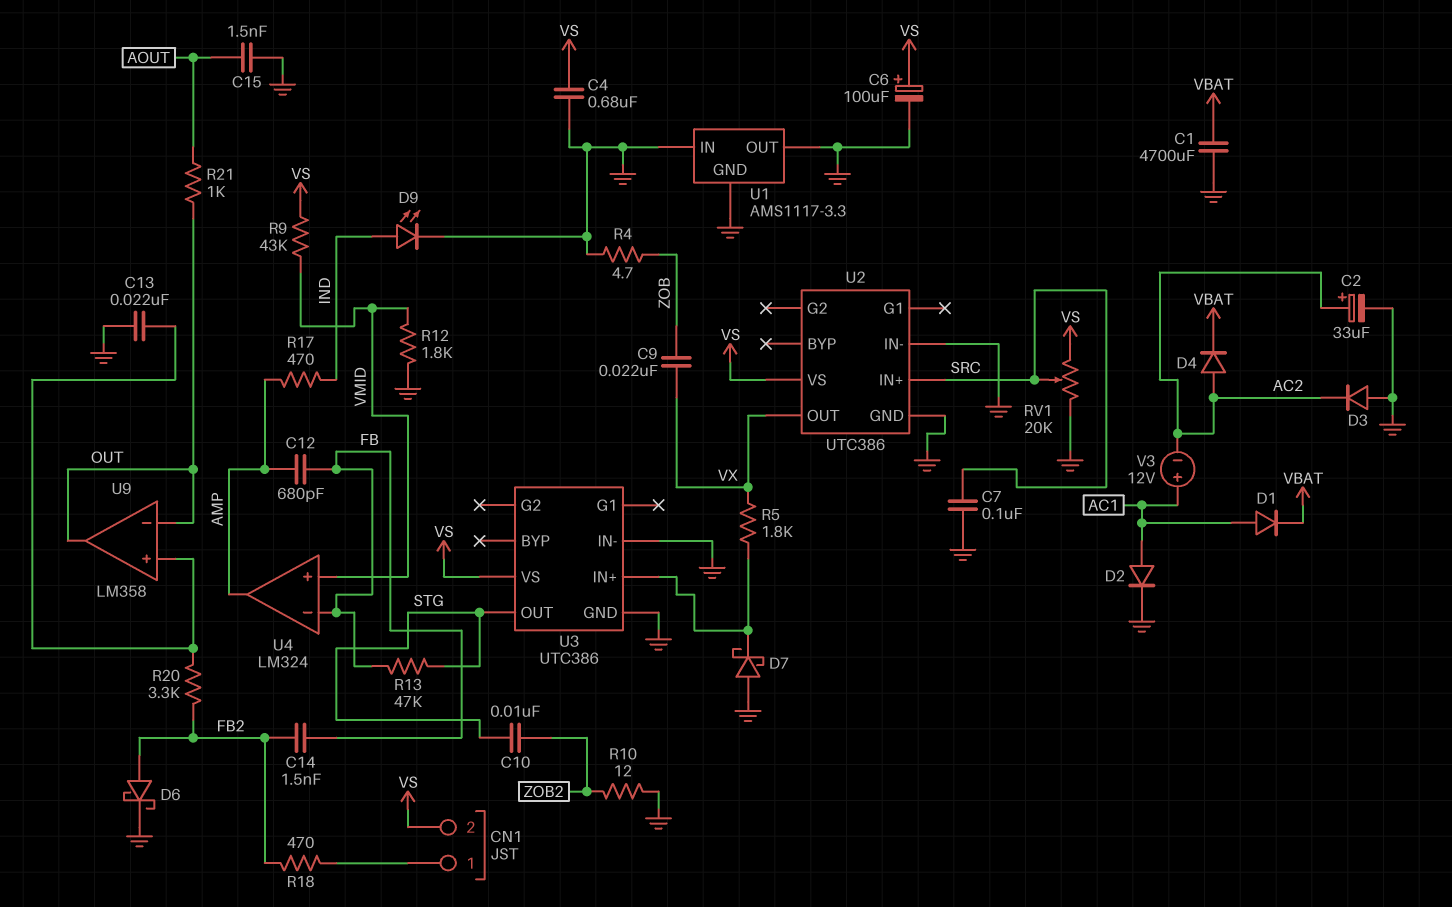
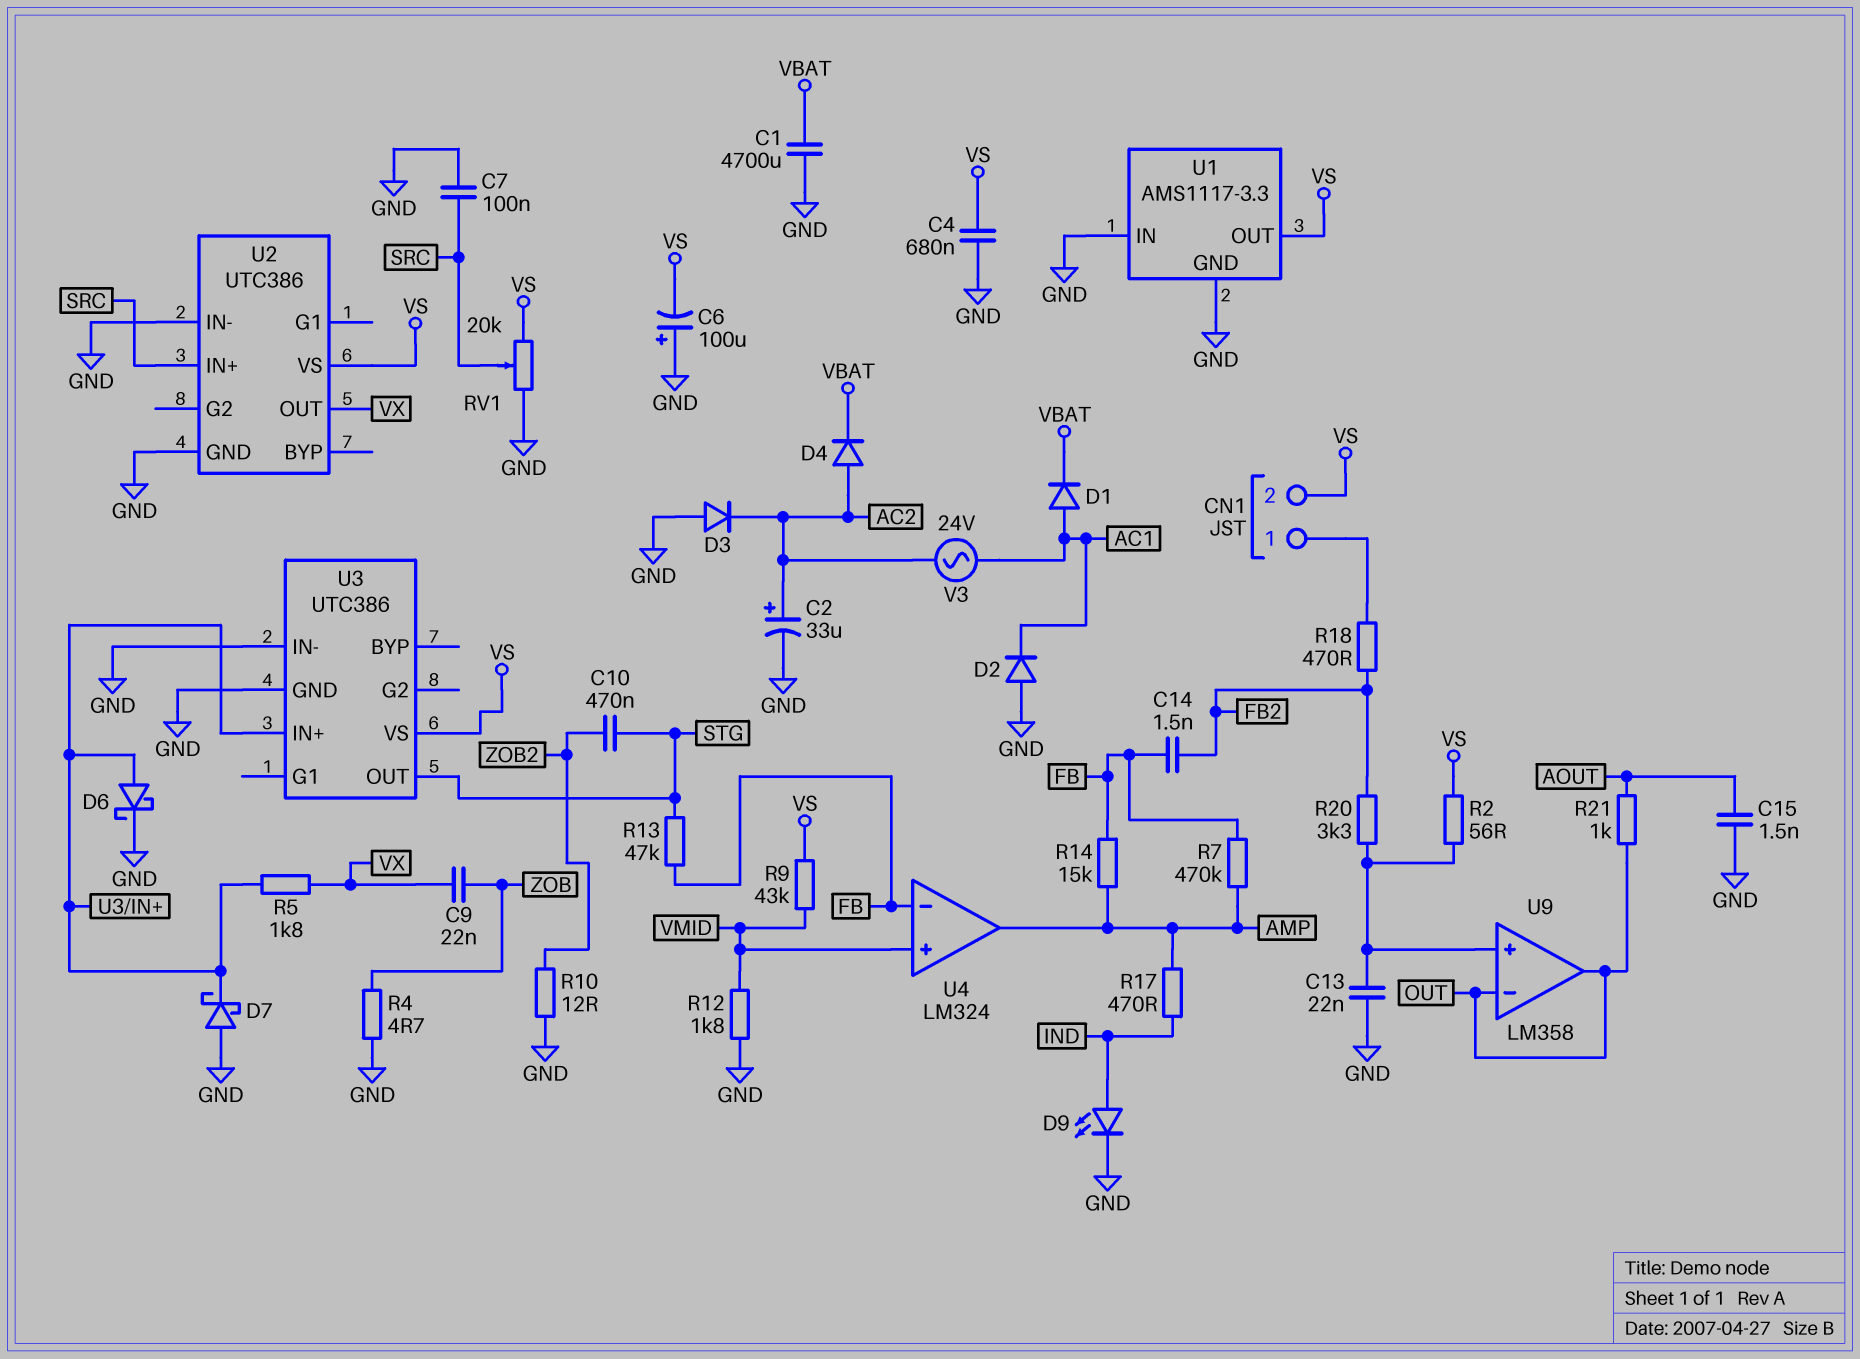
C6: 100uF (plus VS, minus GND) -> 100uF (plus GND, minus VS)
C10: 10nF (STG, ZOB2) -> 470nF (STG, ZOB2)
C12: 680pF (AMP, FB) -> none
D2: diode (A AC1, K GND) -> diode (A GND, K AC1)
D6: schottky (A FB2, K GND) -> schottky (A U3/IN+, K GND)
R2: none -> 56 (U9/in+, VS)
R7: none -> 470k (AMP, FB)
R14: none -> 15k (AMP, FB)
U1 pin OUT: GND -> VS
V3: 12V (plus AC1, minus AC2) -> AC 24V (AC1, AC2)

